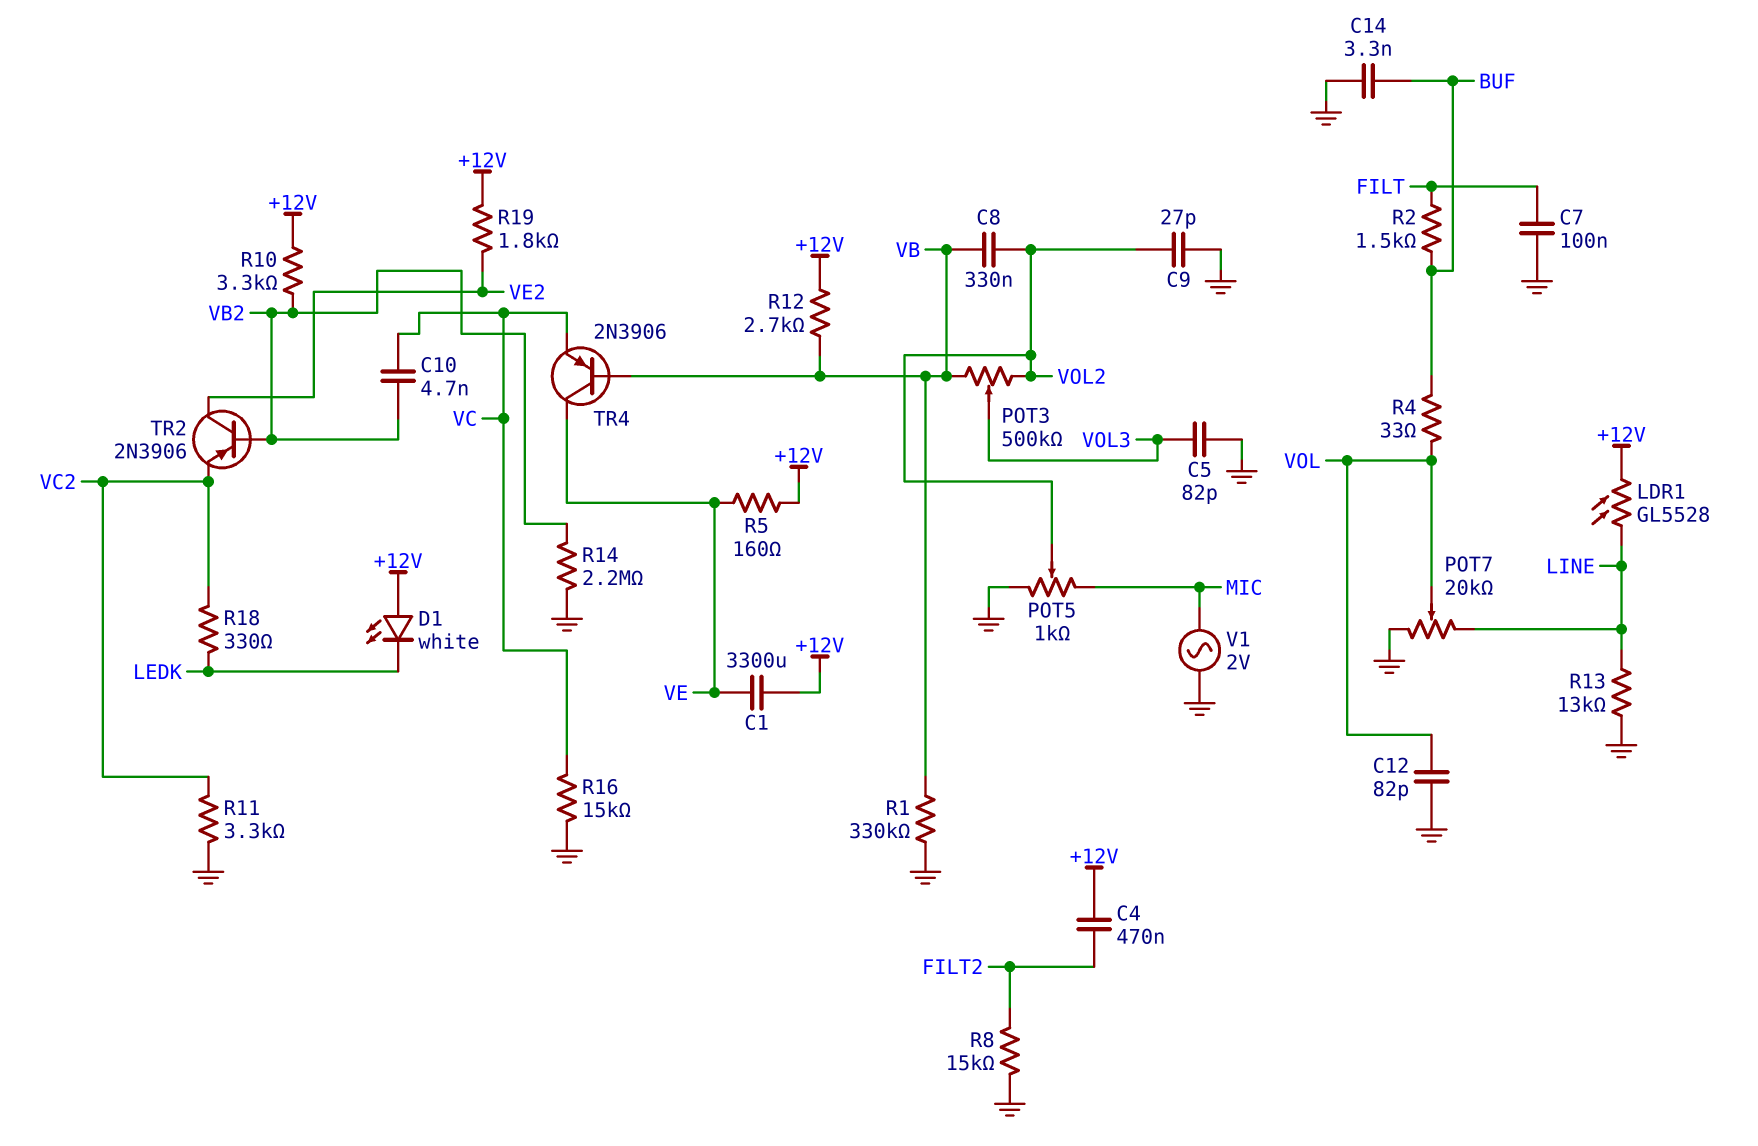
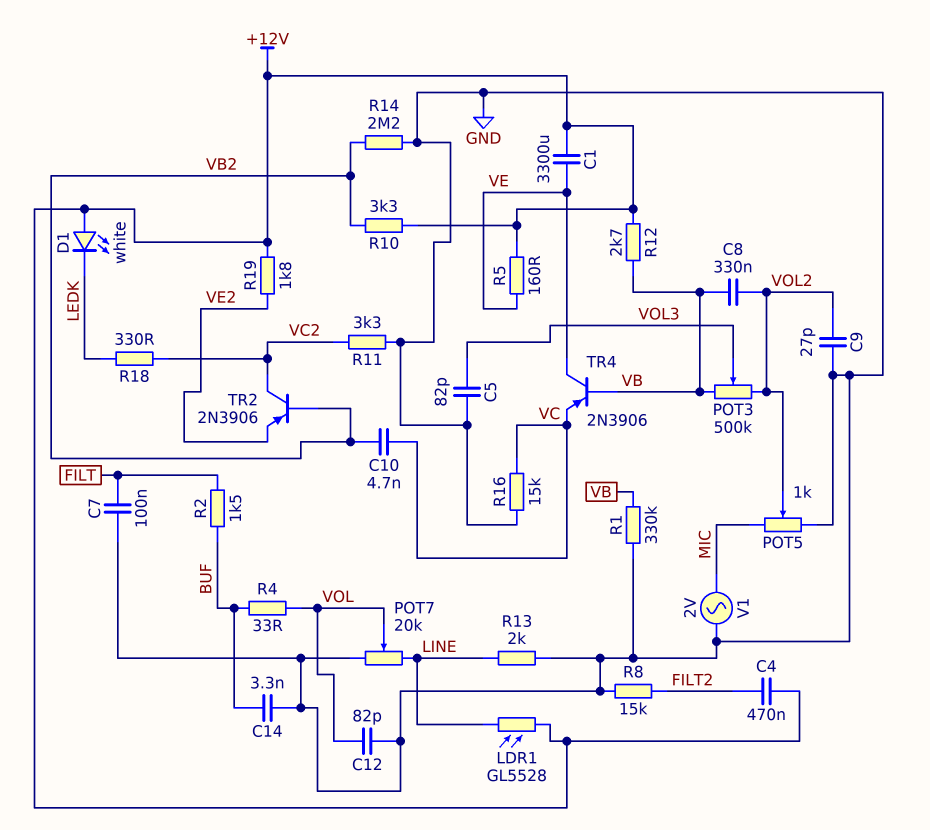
R13: 13k (GND, LINE) -> 2k (GND, LINE)
TR2: PNP 2N3906 (B VB2, C VE2, E VC2) -> PNP 2N3906 (B VB2, C VC2, E VE2)

